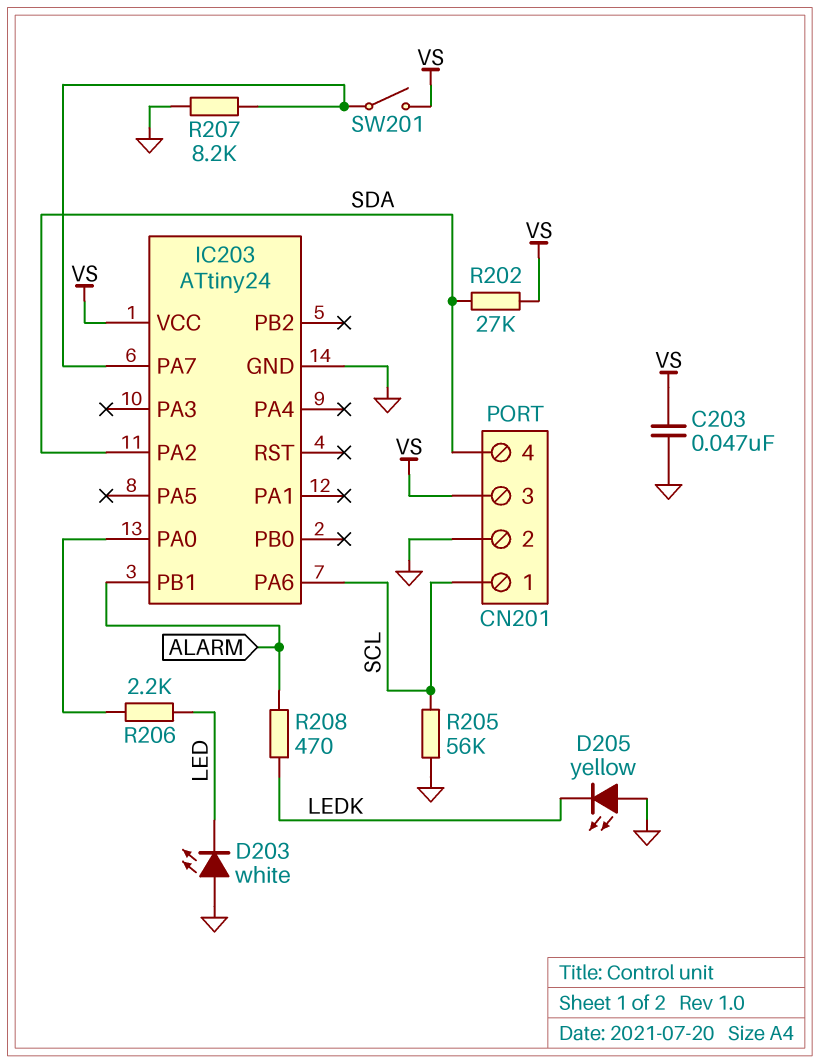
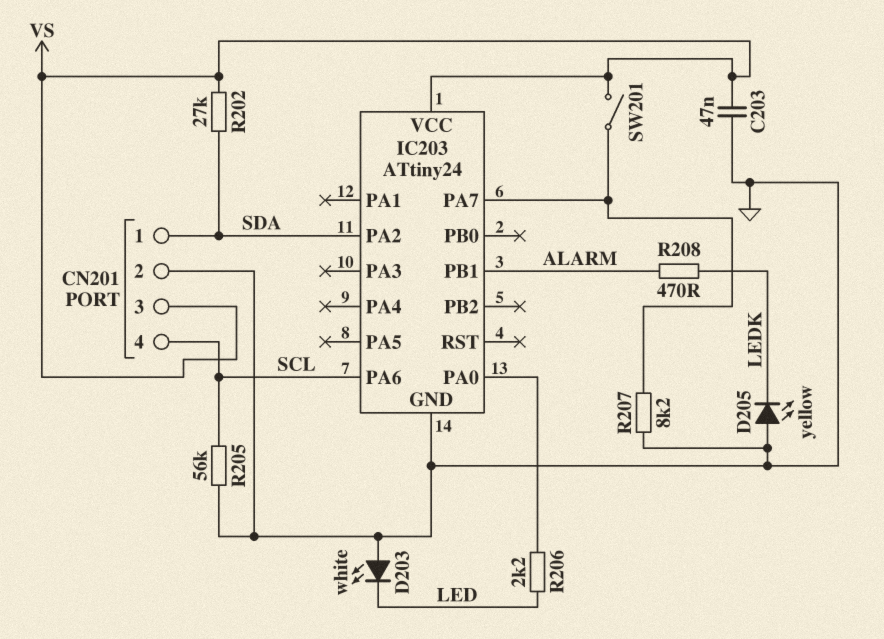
CN201 pin 1: SCL -> SDA
CN201 pin 4: SDA -> SCL

